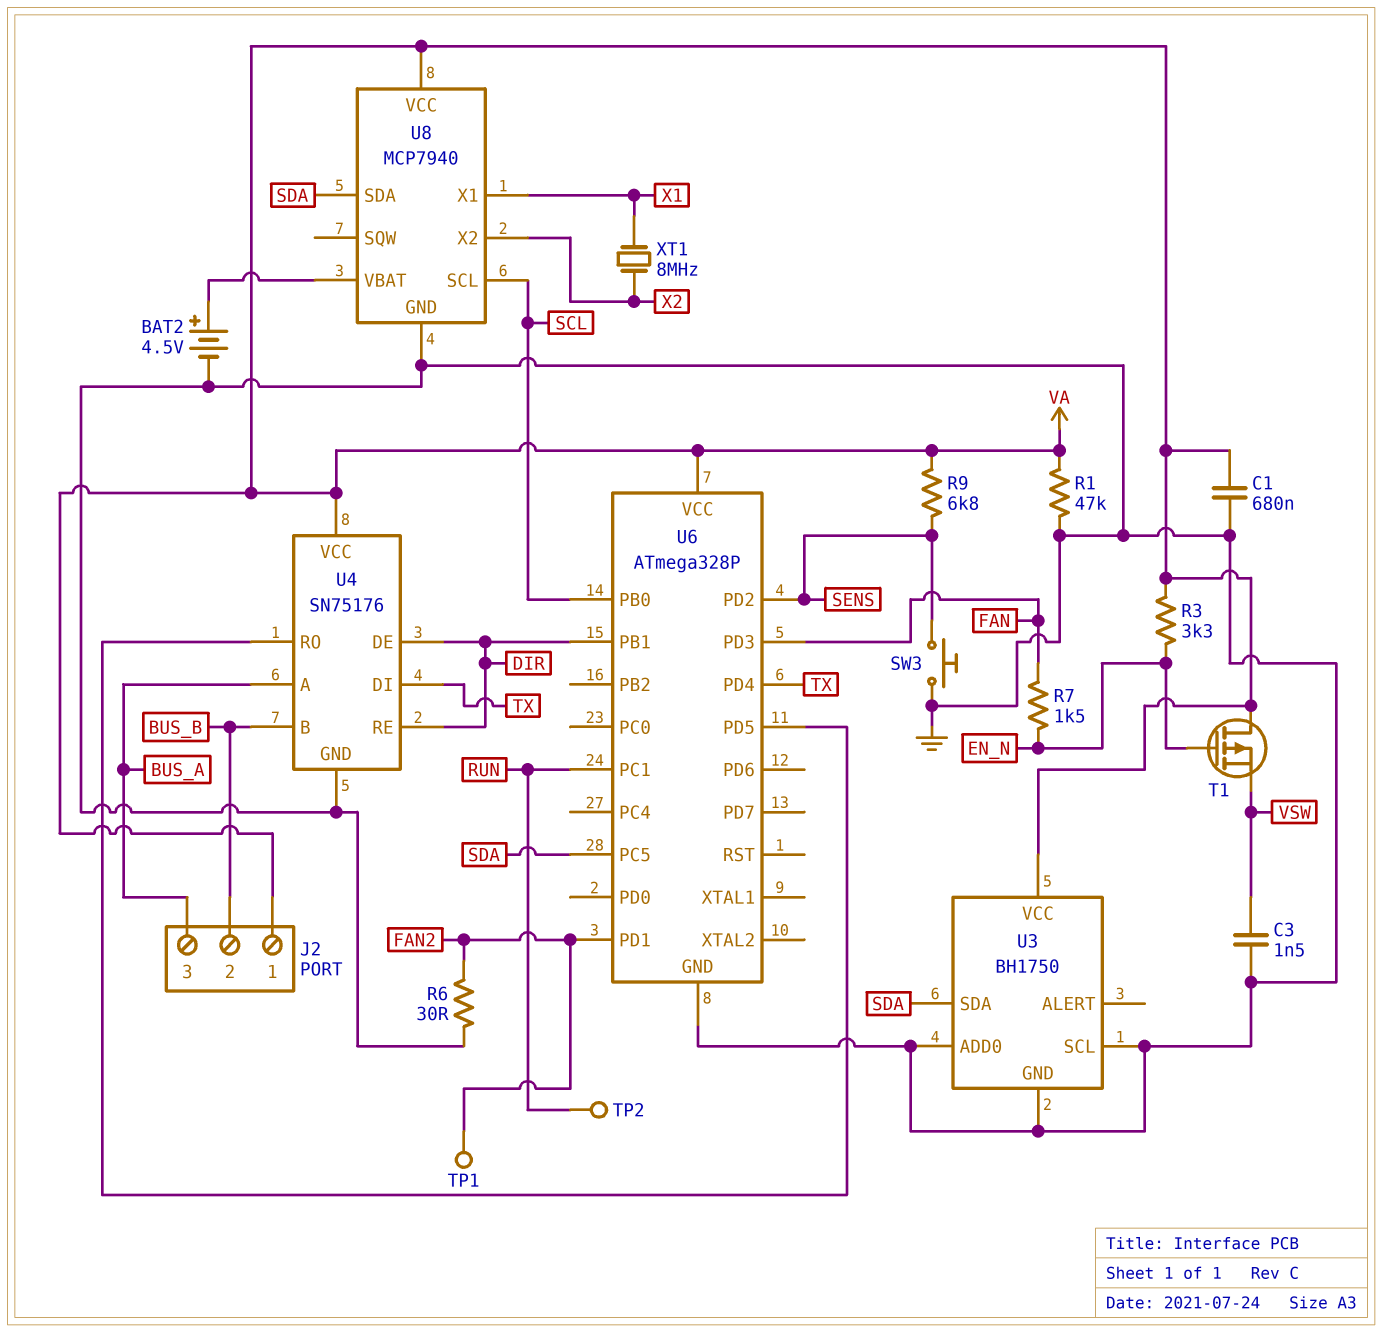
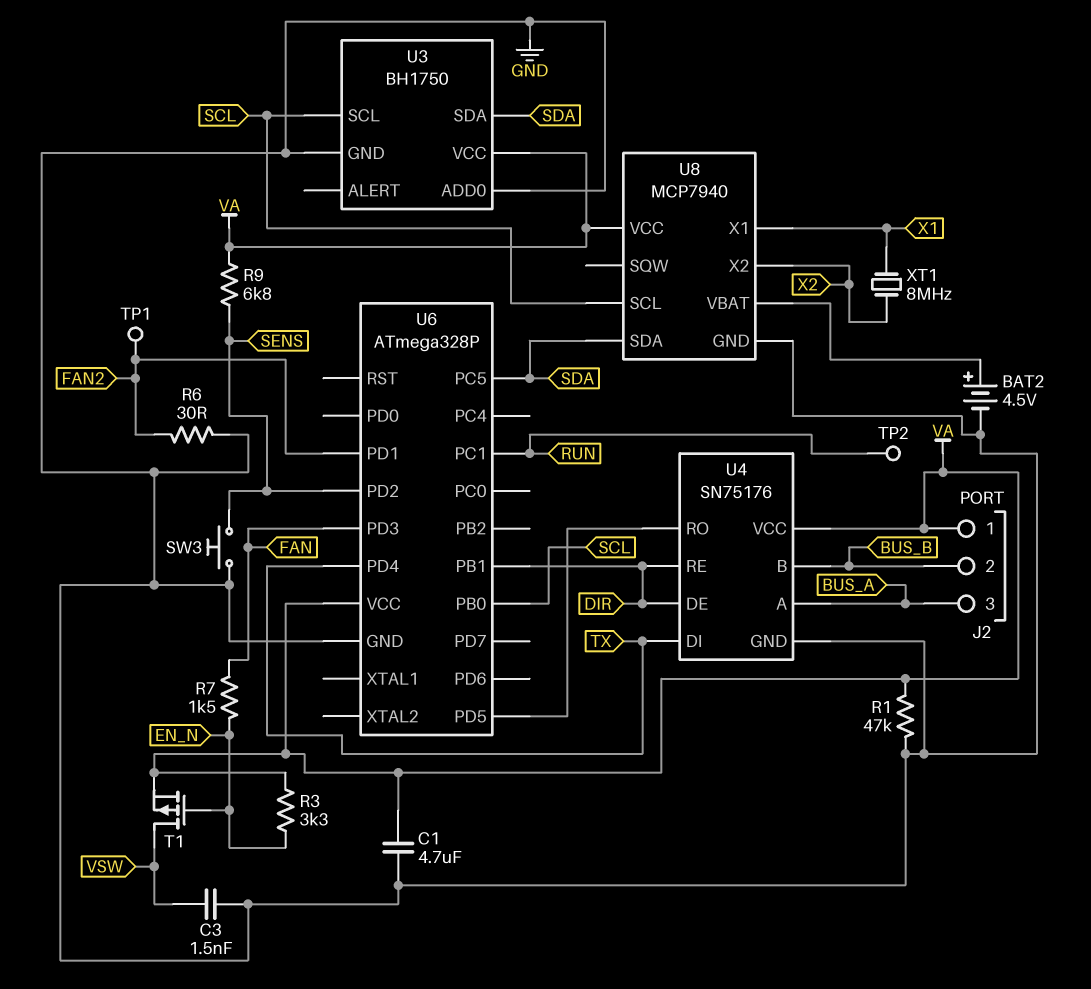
C1: 680nF (GND, VA) -> 4.7uF (GND, VA)
T1: PMOS (G EN_N, D VA, S VSW) -> PMOS (G EN_N, D VSW, S VA)
U3 pin SCL: GND -> SCL

